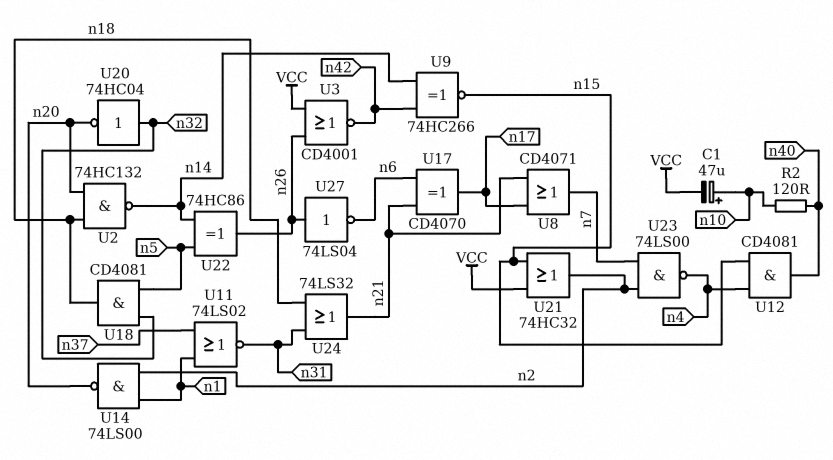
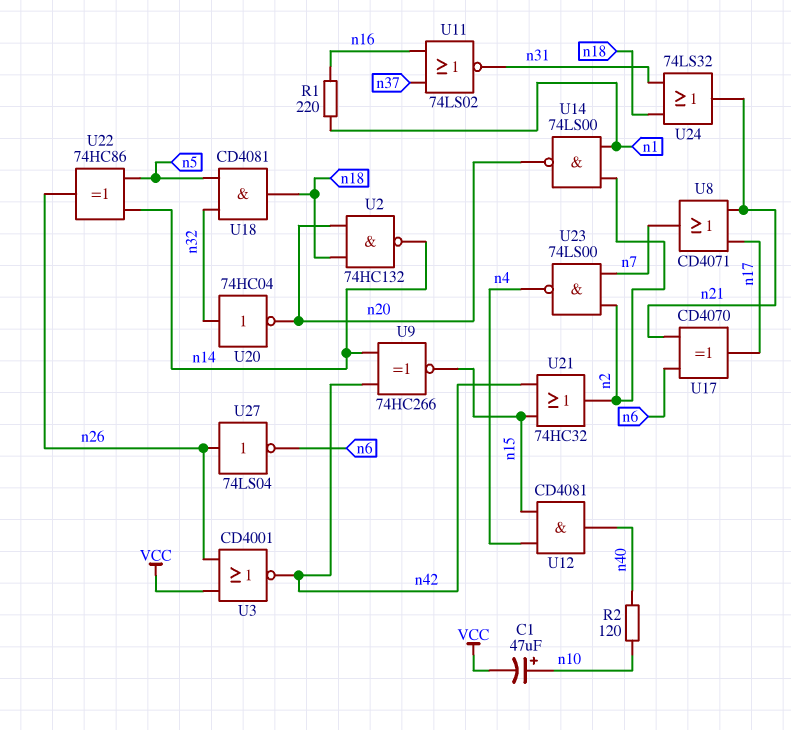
R1: none -> 220 (n1, n16)
U11: NOR 74LS02 (in n1, in n37, out n31) -> NOR 74LS02 (in n16, in n37, out n31)
U21: OR 74HC32 (in VCC, in n15, out n2) -> OR 74HC32 (in n15, in n42, out n2)

